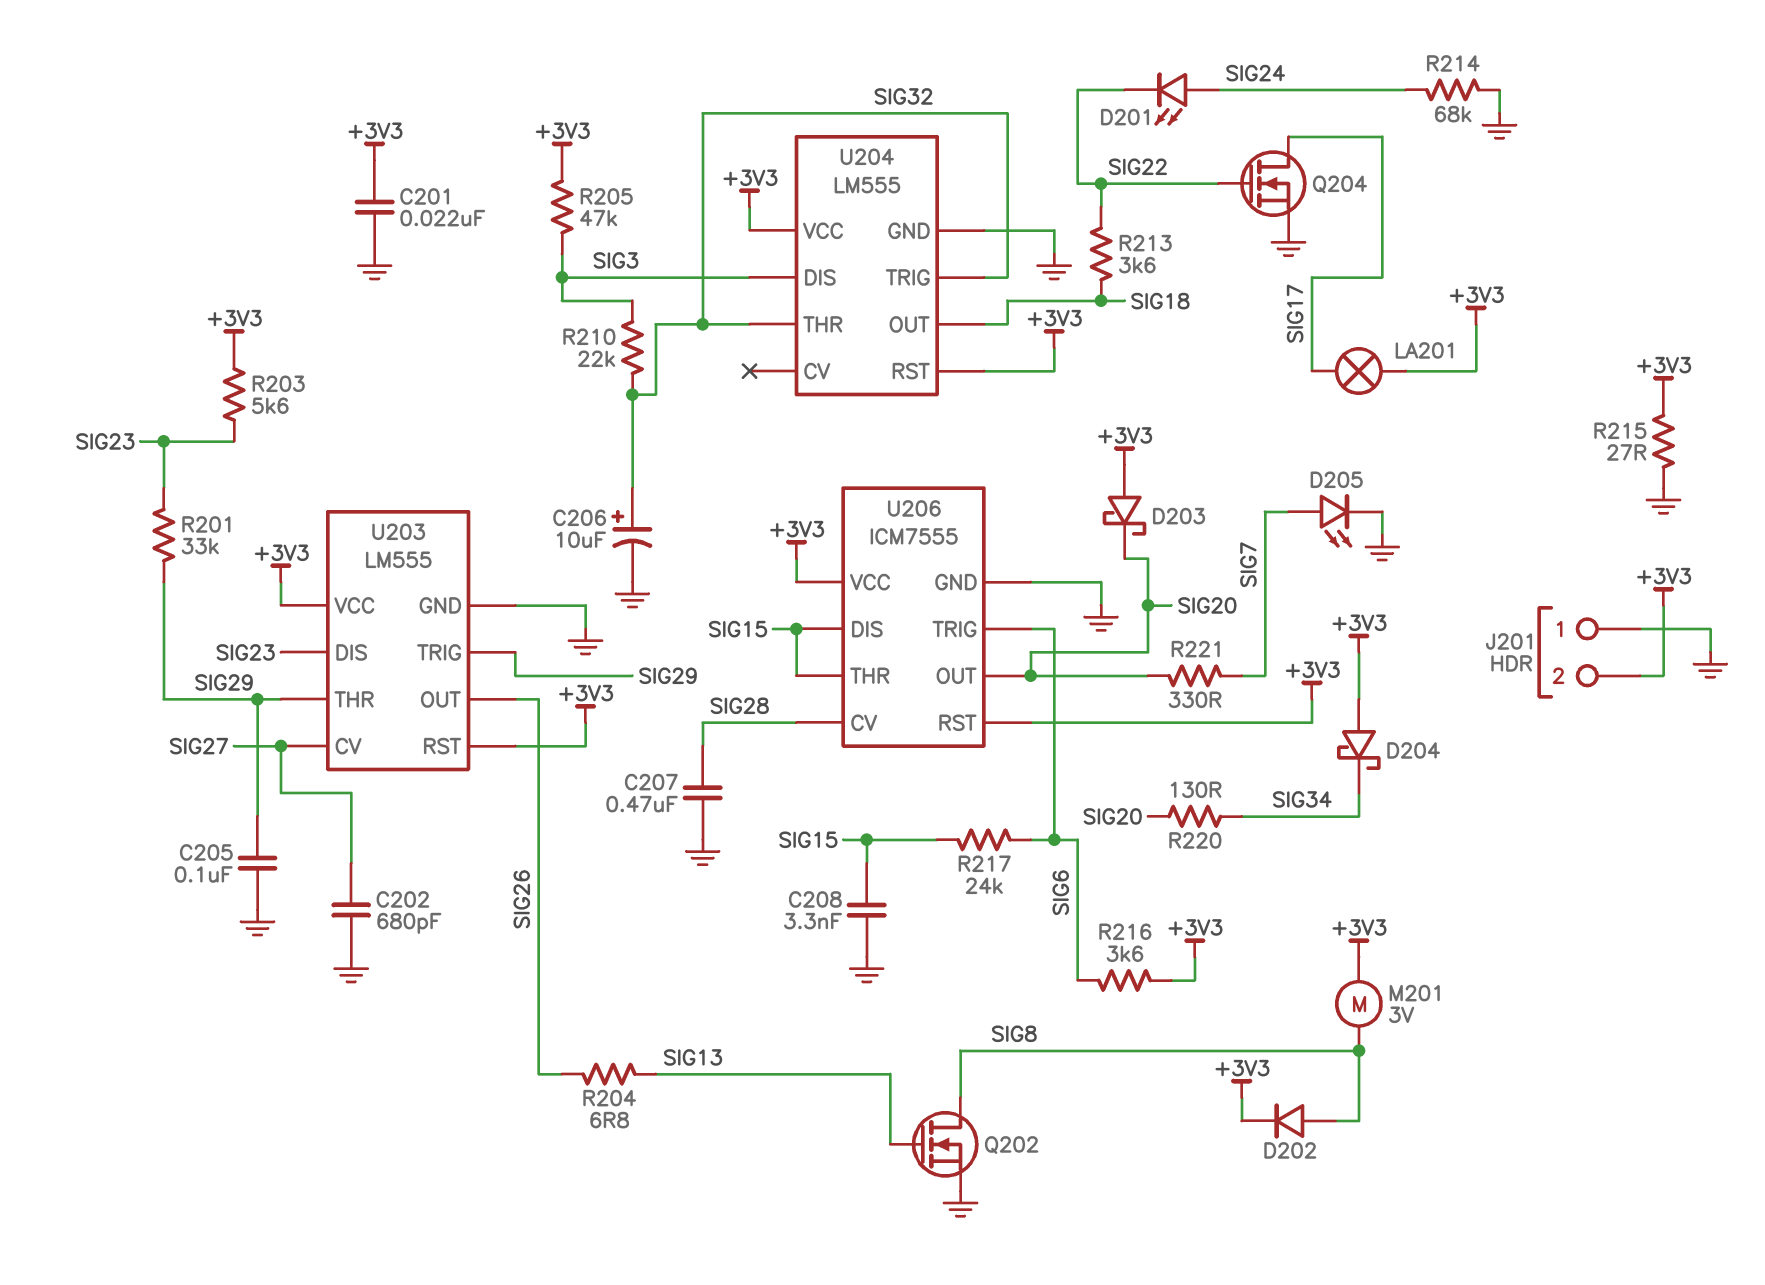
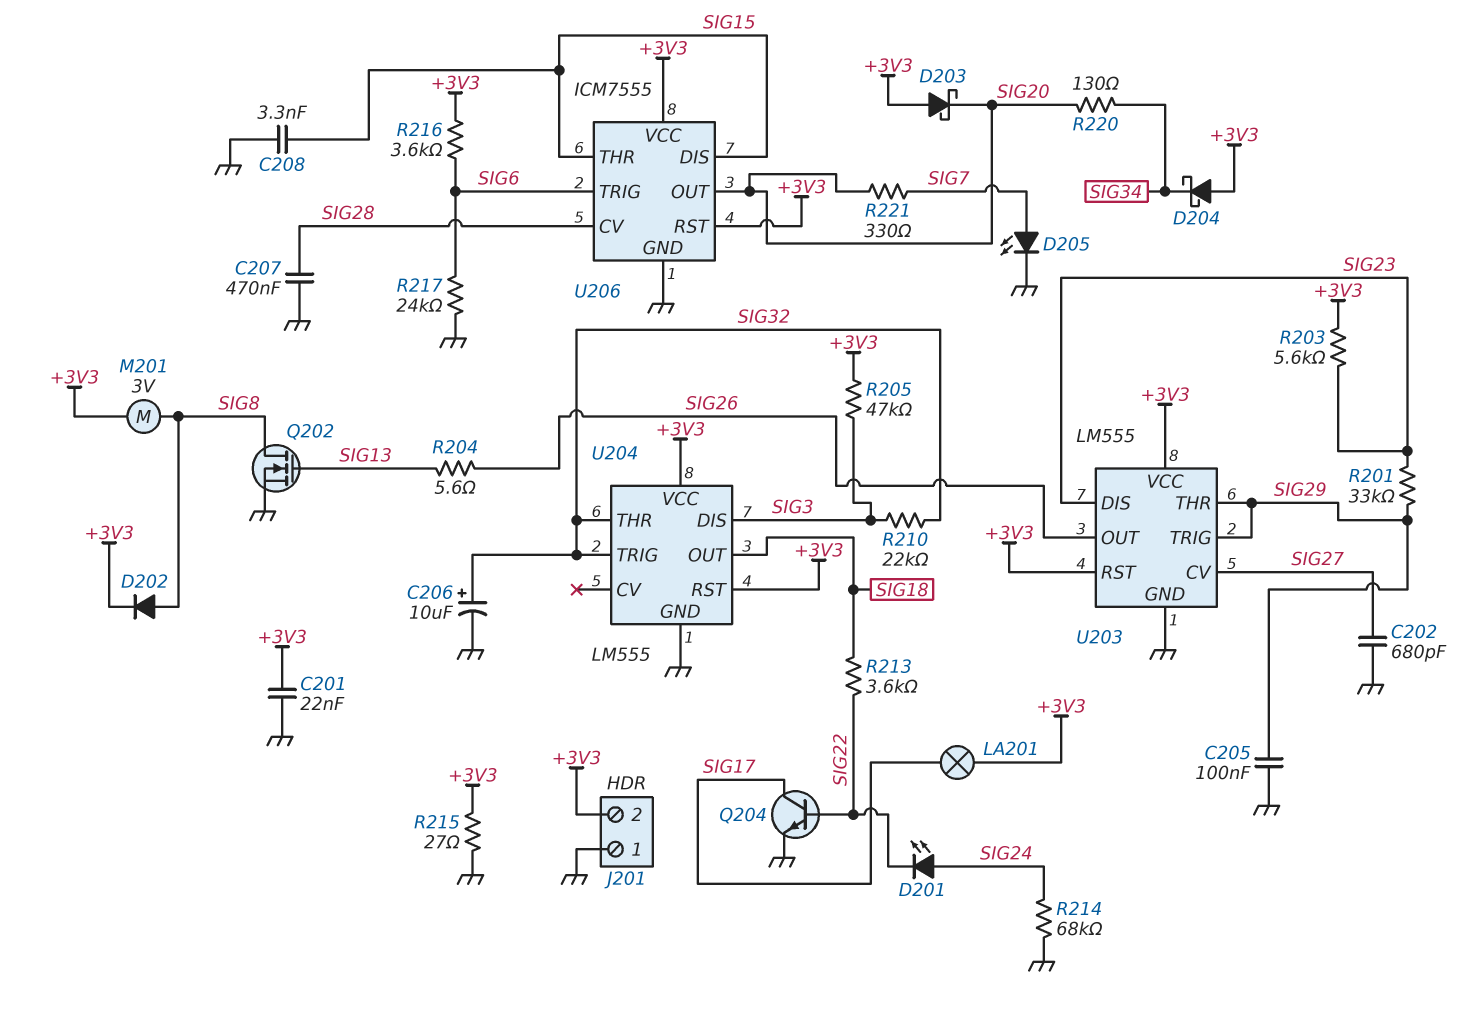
Q204: NMOS (G SIG22, D SIG17, S GND) -> NPN (B SIG22, C SIG17, E GND)
R204: 6.8 (SIG13, SIG26) -> 5.6 (SIG13, SIG26)
R217: 24k (SIG6, SIG15) -> 24k (GND, SIG6)

